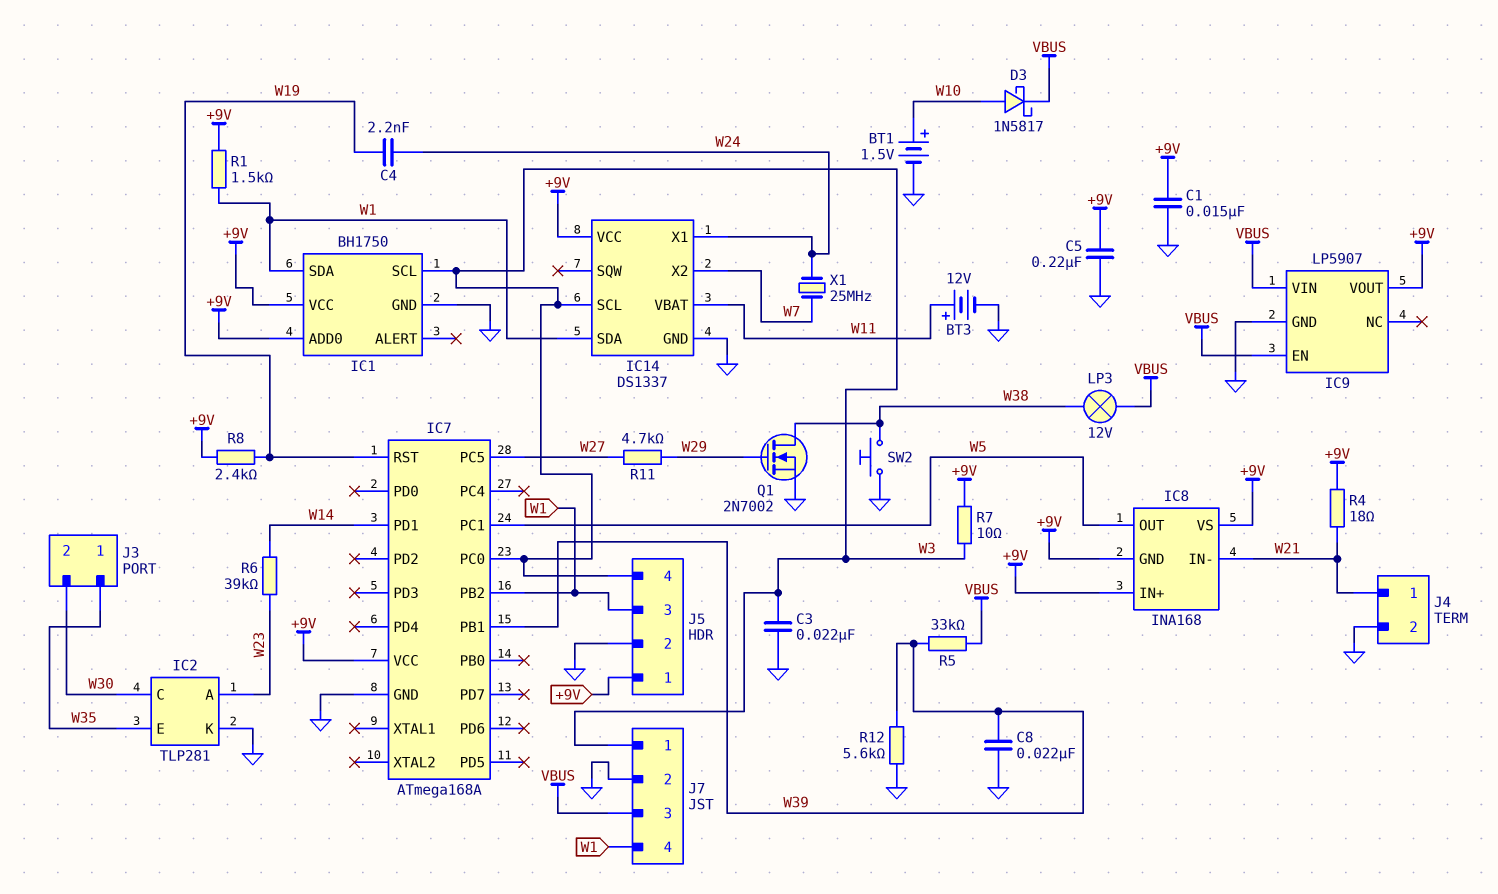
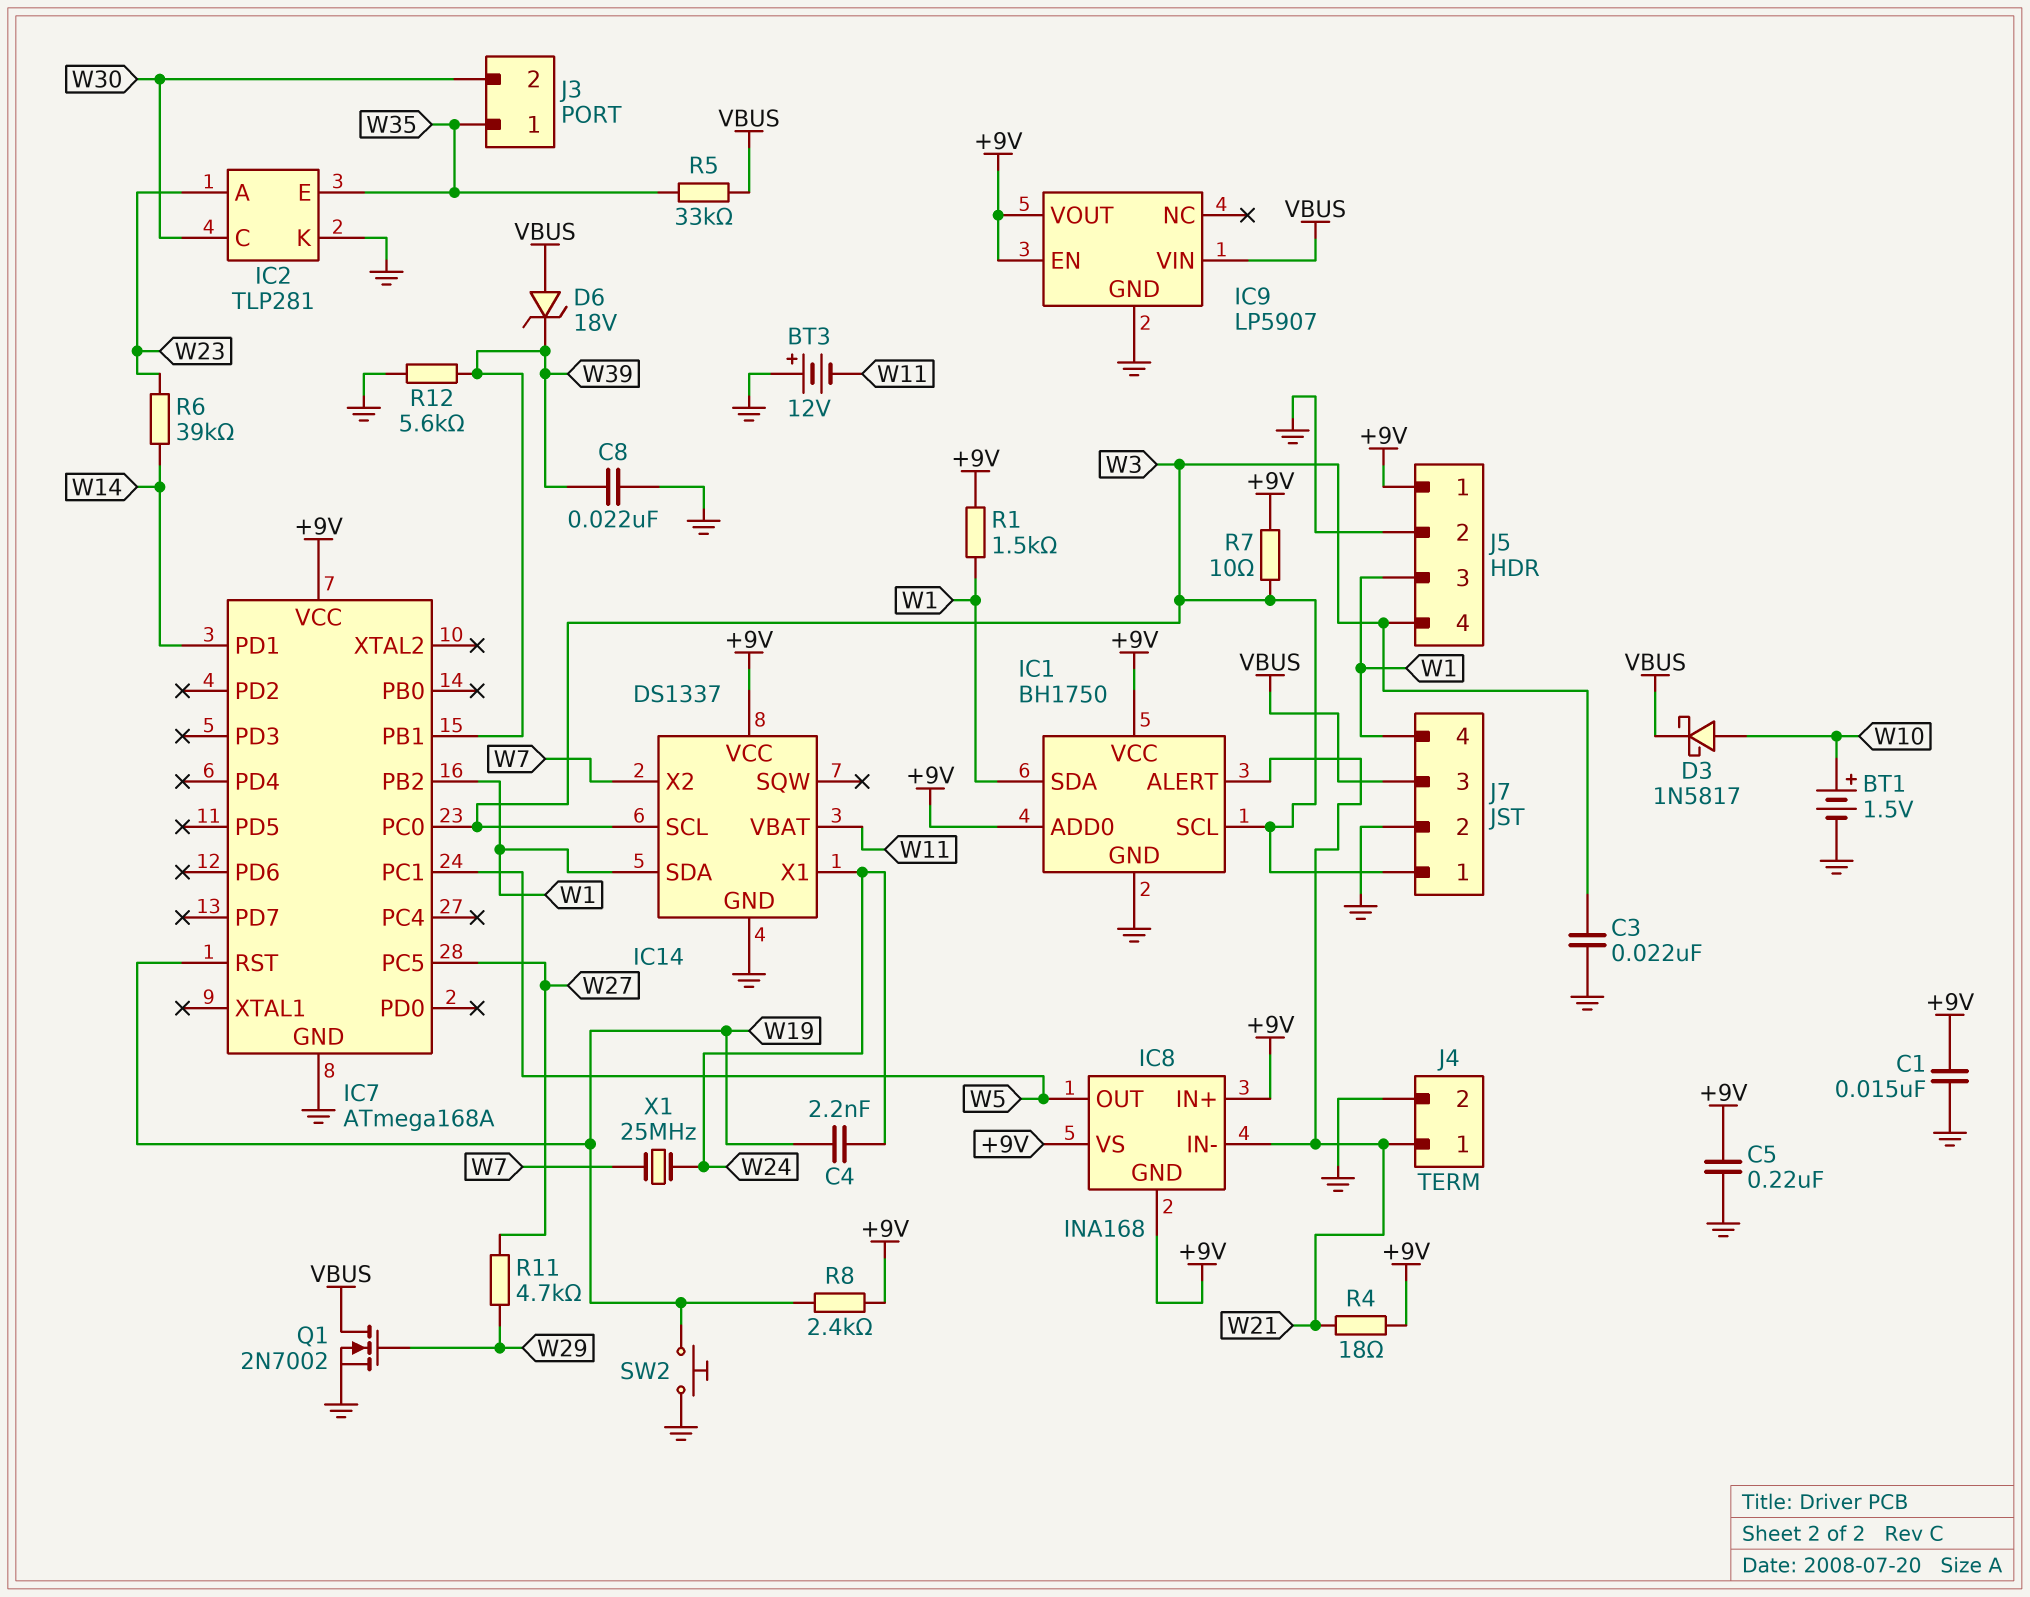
BT3: 12V (plus W11, minus GND) -> 12V (plus GND, minus W11)
D6: none -> zener 18V (A VBUS, K W39)
IC1 pin ALERT: none -> W21
IC9 pin EN: VBUS -> +9V
LP3: lamp 12V (VBUS, W38) -> none
Q1: NMOS 2N7002 (G W29, D W38, S GND) -> NMOS 2N7002 (G W29, D VBUS, S GND)
R5: 33k (VBUS, W39) -> 33k (VBUS, W35)
SW2: button (GND, W38) -> button (GND, W19)

